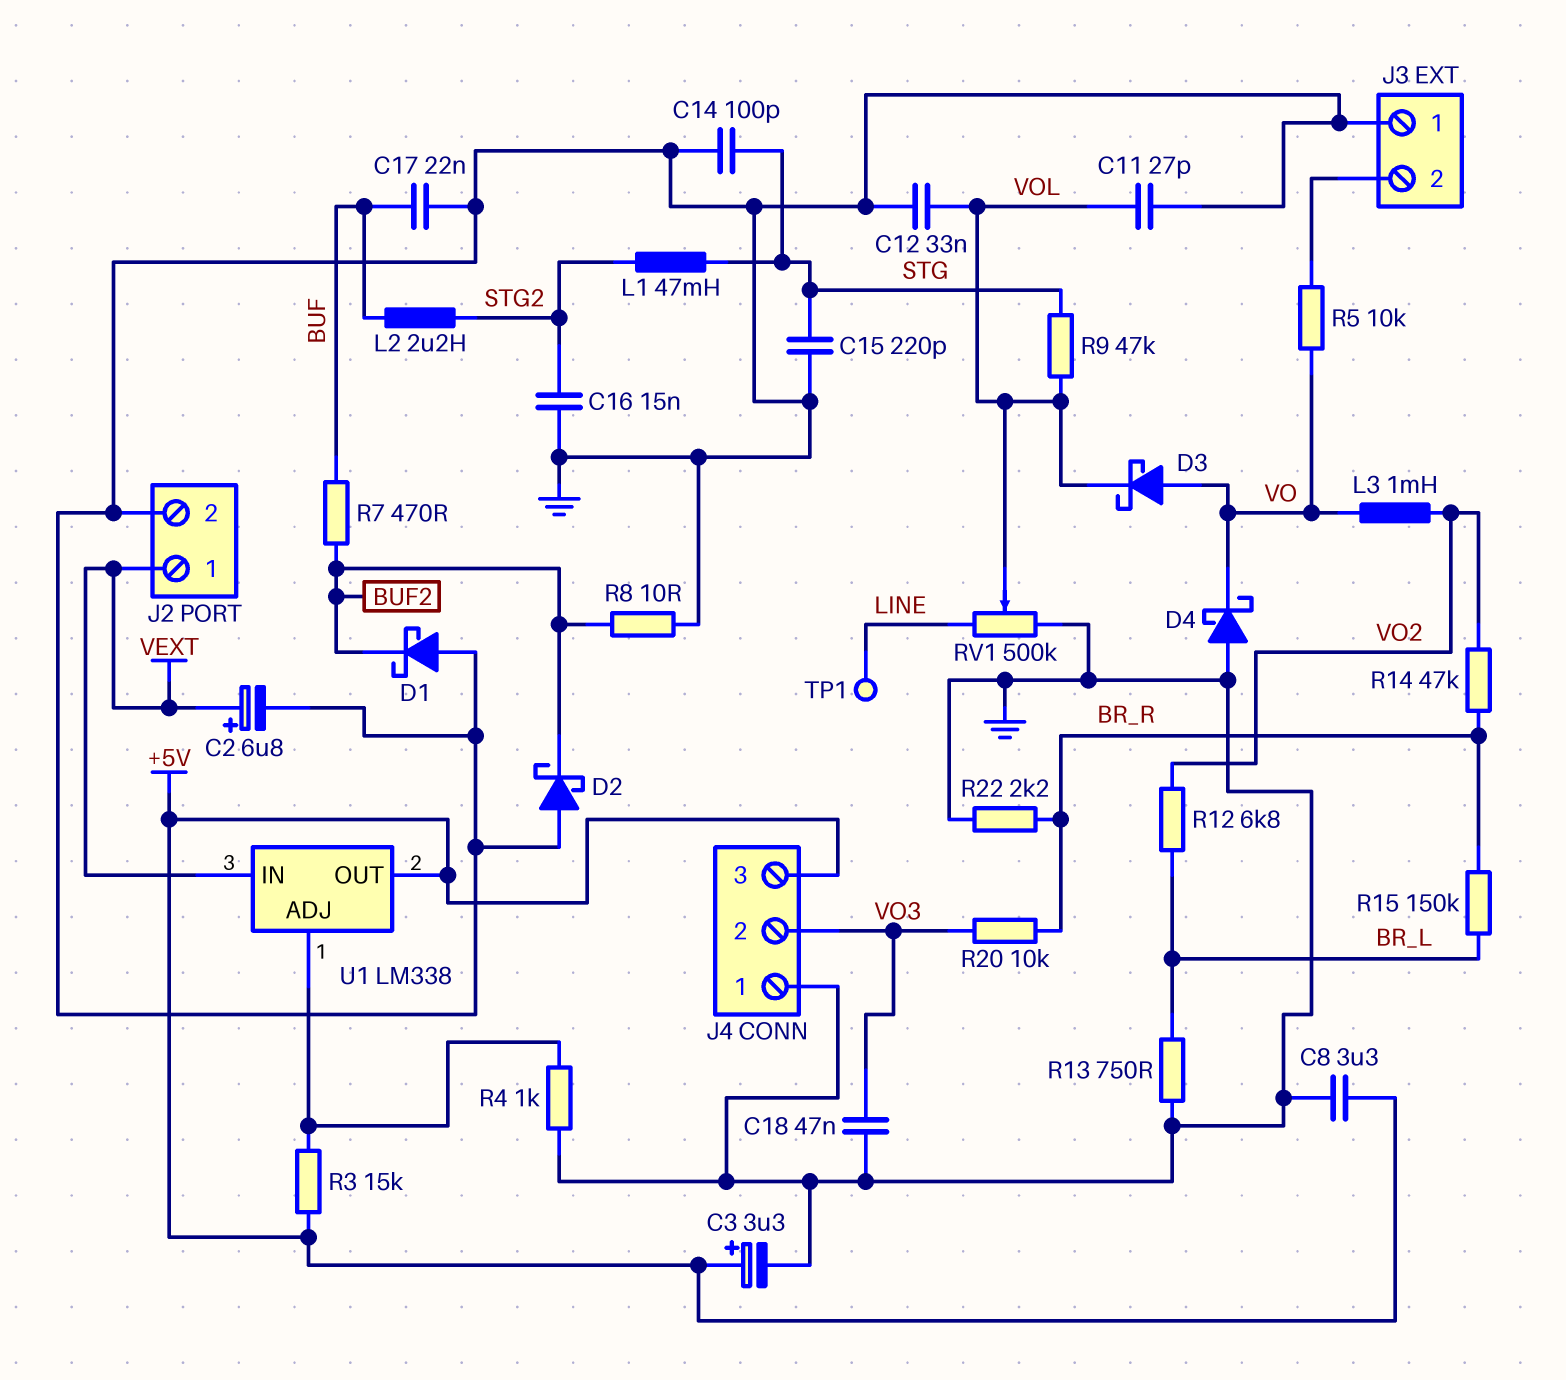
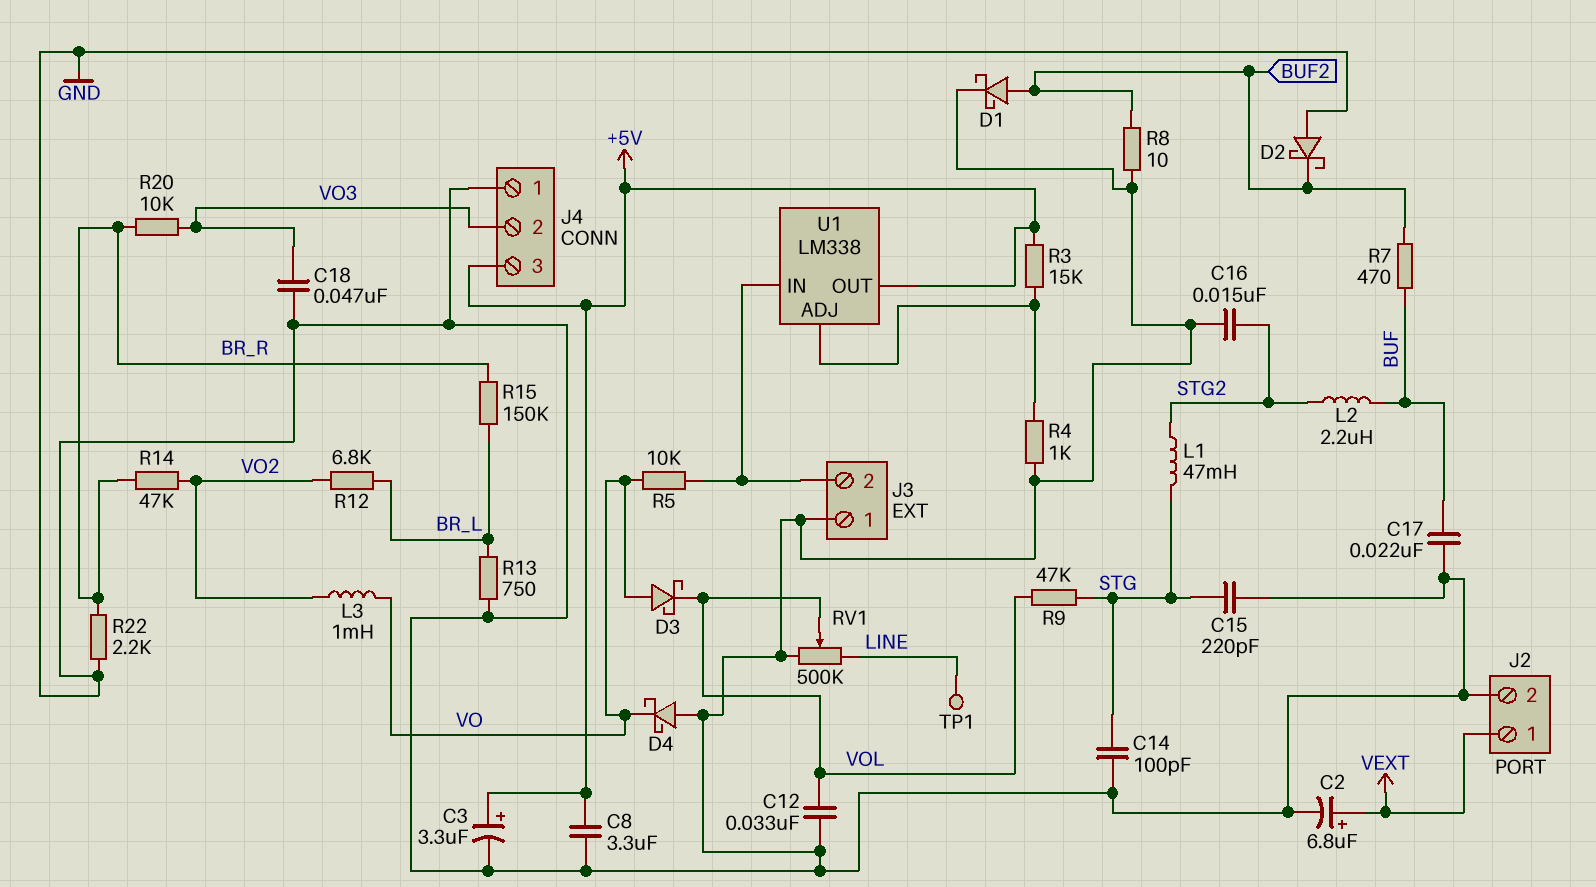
C11: 27pF (GND, VOL) -> none
D1: schottky (A GND, K BUF2) -> schottky (A BUF2, K GND)
U1 pin IN: VEXT -> J3/2

